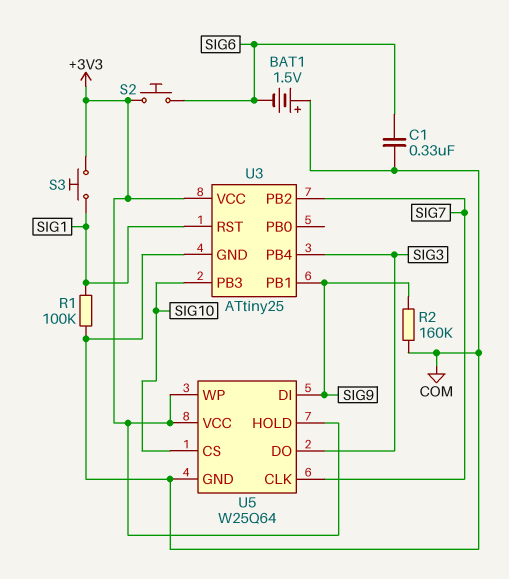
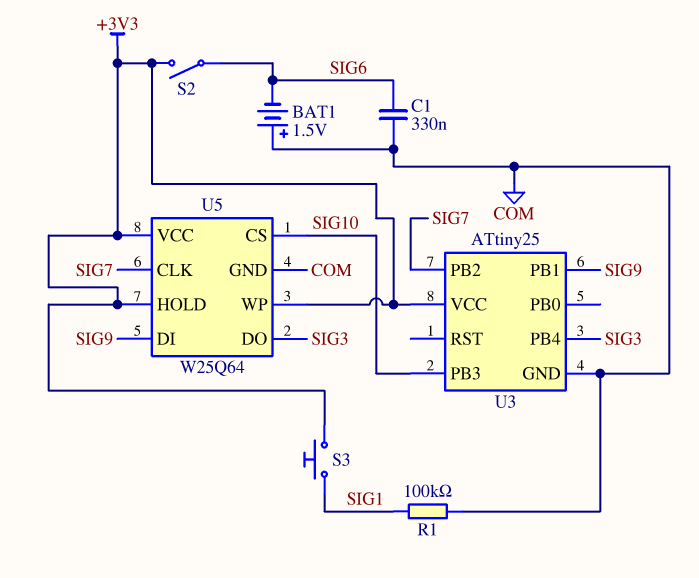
R2: 160k (COM, SIG9) -> none
S2: button (+3V3, SIG6) -> switch (+3V3, SIG6)
U3 pin RST: SIG1 -> none

